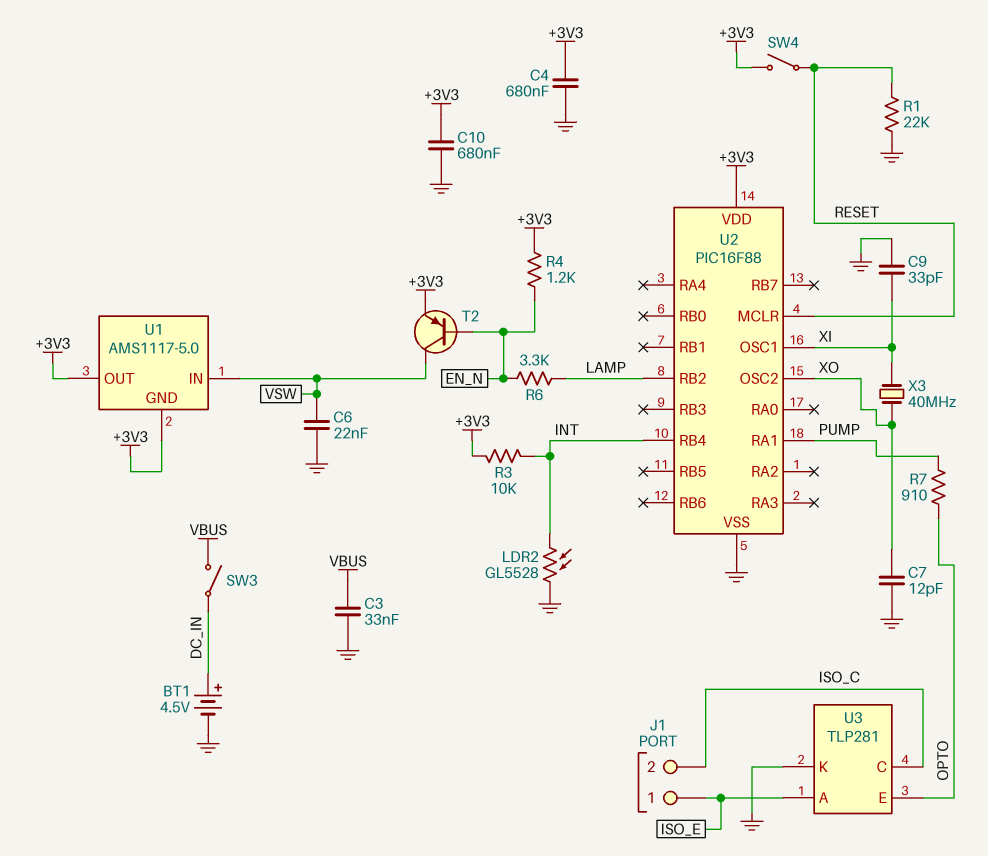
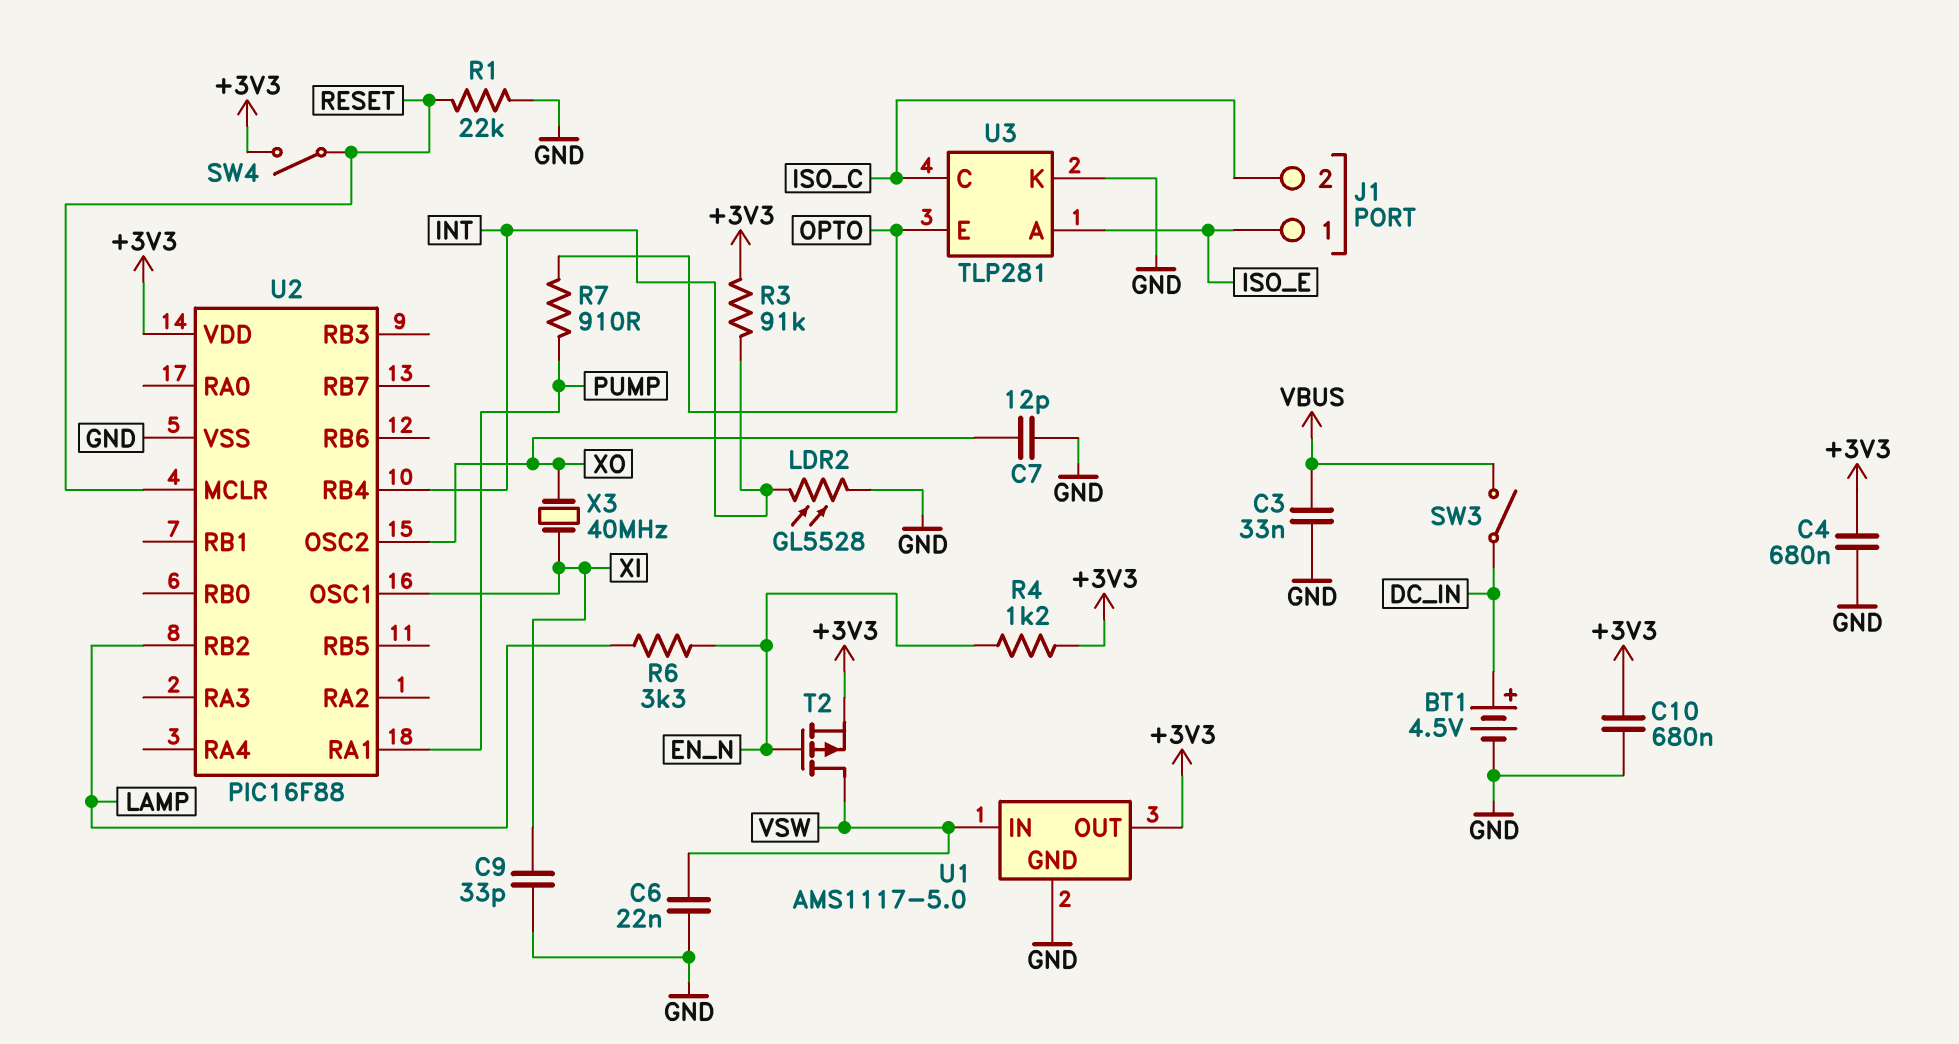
R3: 10k (+3V3, INT) -> 91k (+3V3, INT)
T2: PNP (B EN_N, C VSW, E +3V3) -> PMOS (G EN_N, D VSW, S +3V3)
U1 pin GND: +3V3 -> GND

